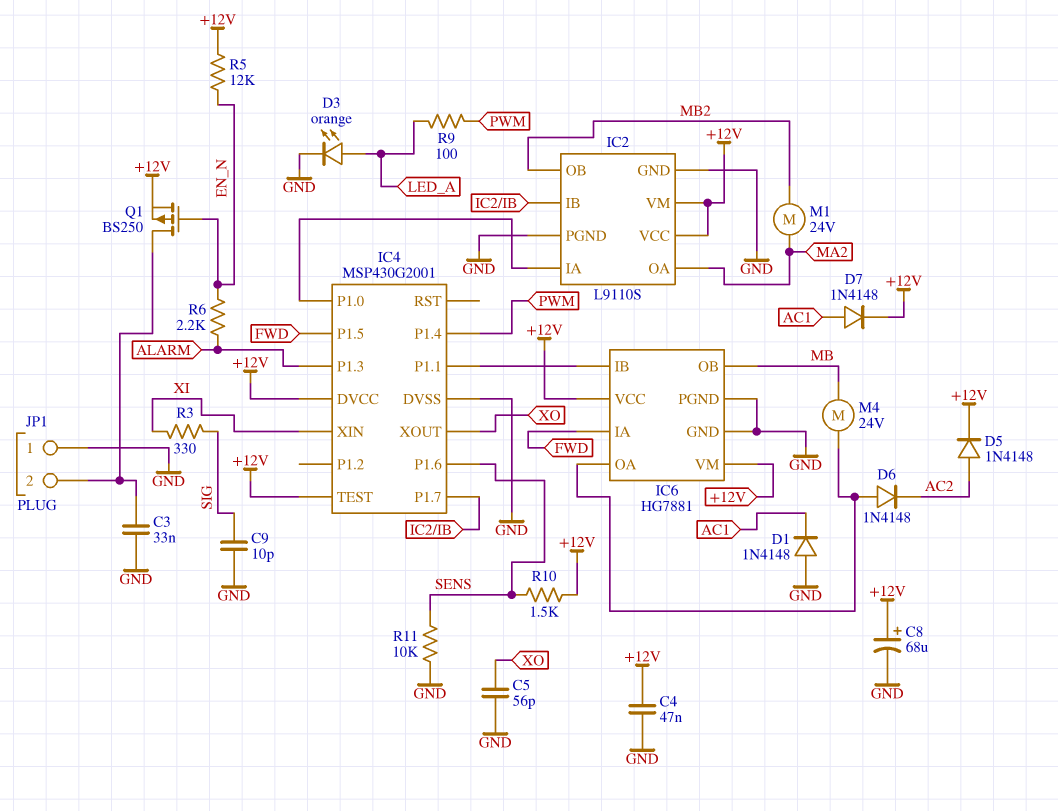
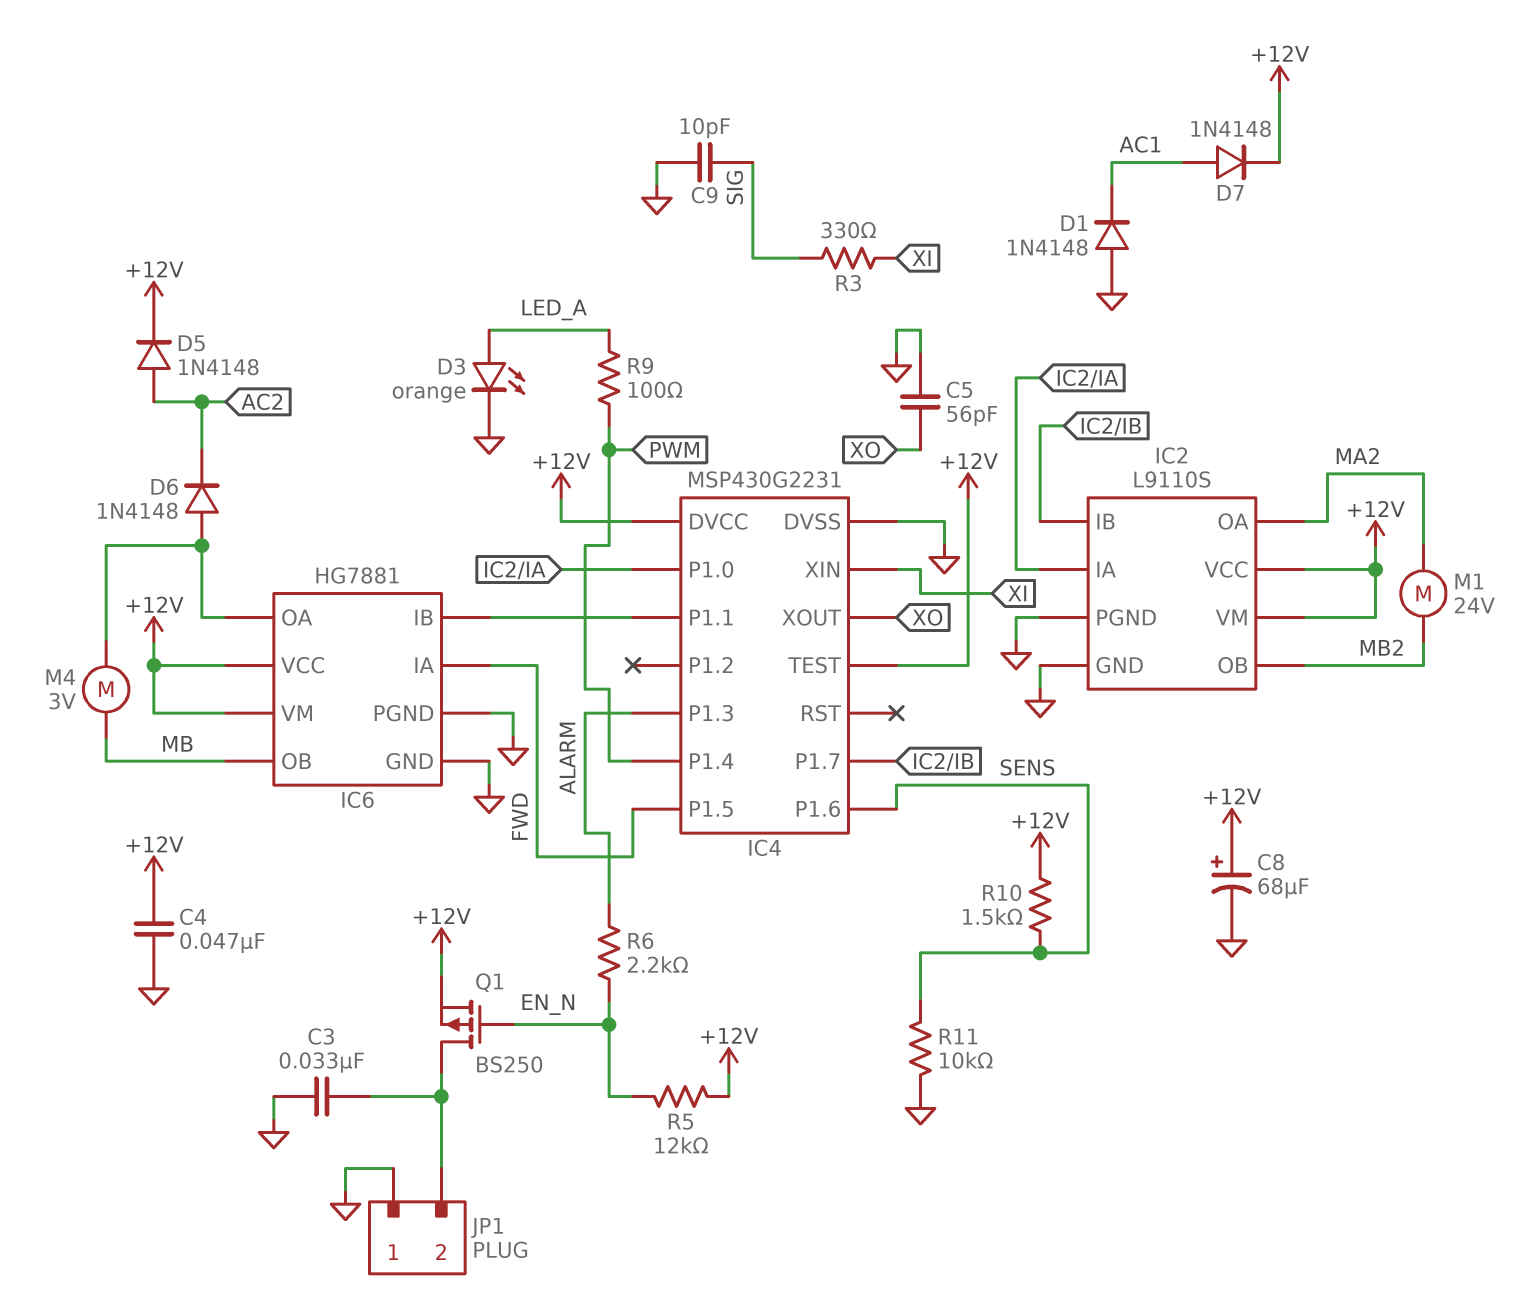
IC4: MSP430G2001 -> MSP430G2231
M4: motor 24V (IC6/OA, MB) -> motor 3V (IC6/OA, MB)

